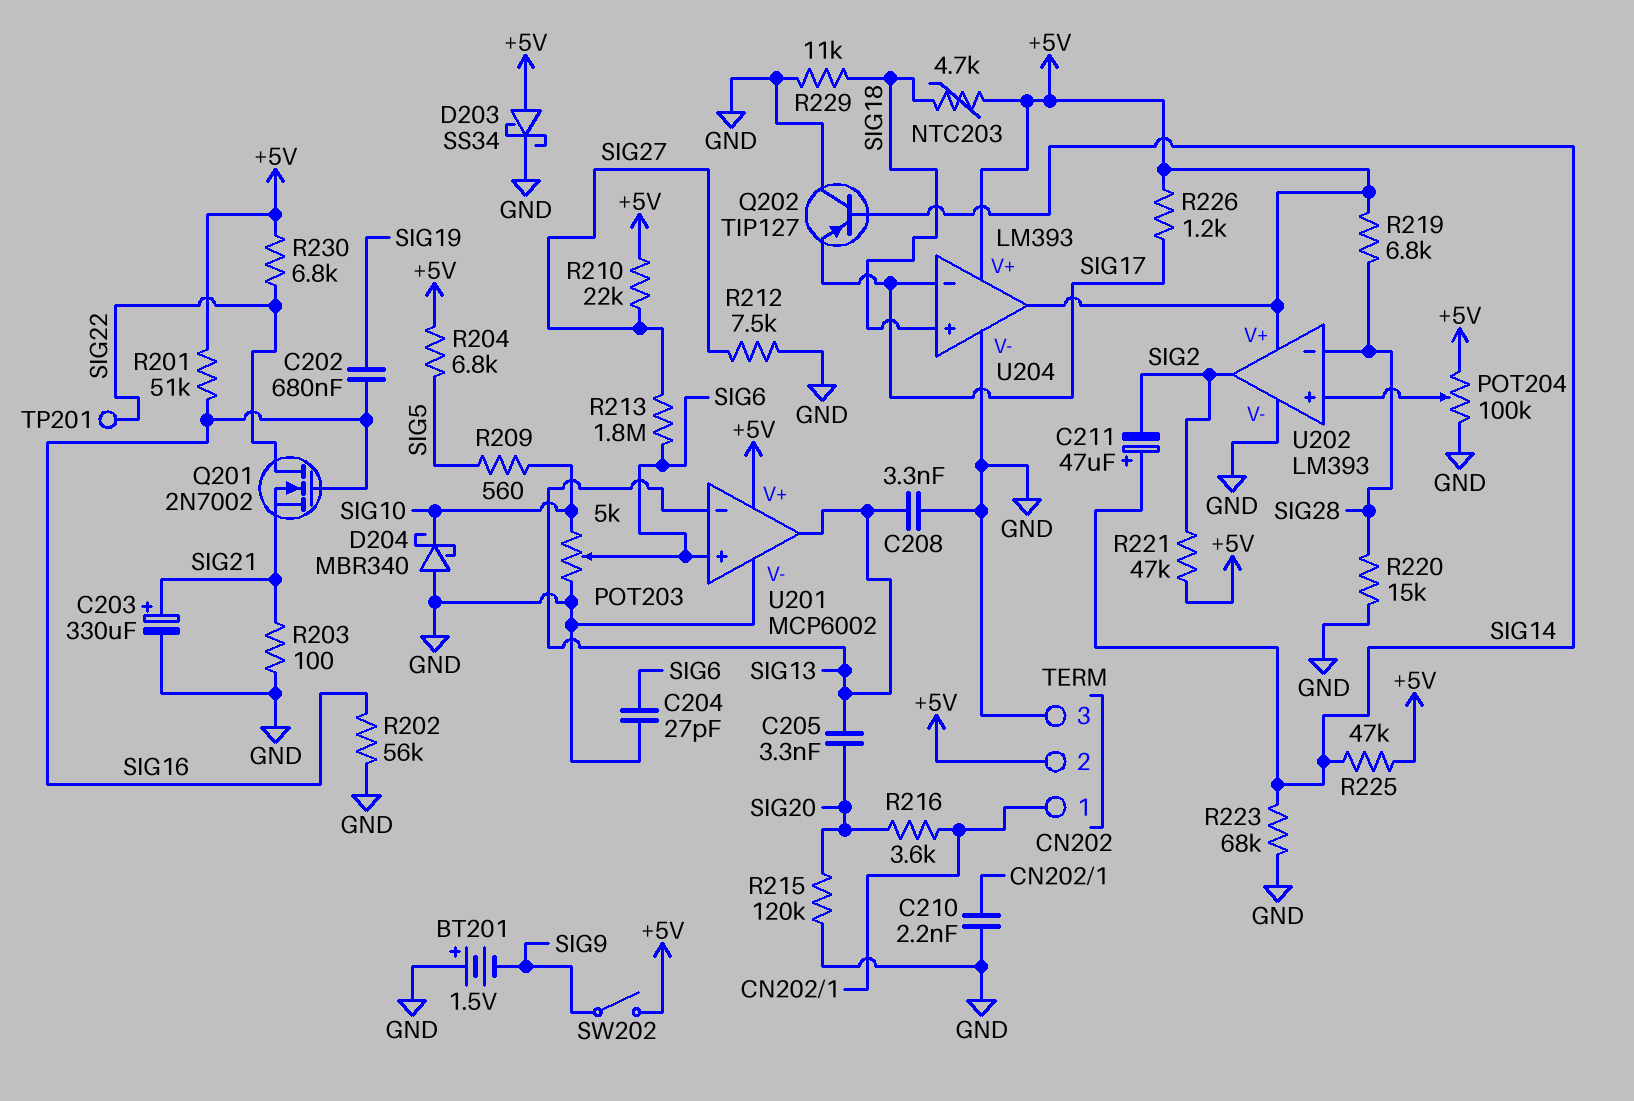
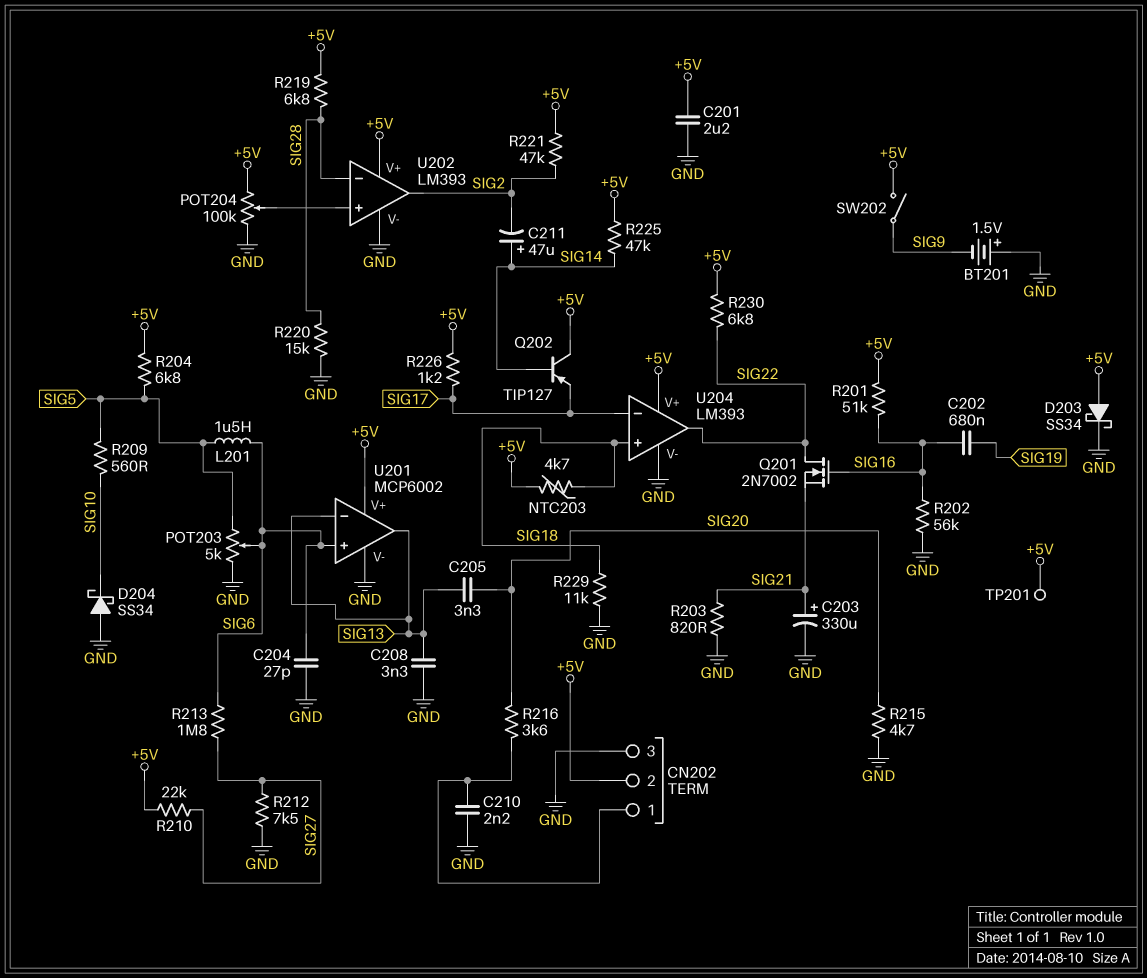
C201: none -> 2.2uF (+5V, GND)
D204: schottky MBR340 (A GND, K SIG10) -> schottky SS34 (A GND, K SIG10)
L201: none -> 1.5uH (SIG5, SIG6)
POT203: 5k (GND, SIG10, wiper SIG6) -> 5k (GND, SIG5, wiper SIG6)
Q202: PNP TIP127 (B SIG14, C GND, E SIG17) -> PNP TIP127 (B SIG14, C +5V, E SIG17)
R203: 100 (GND, SIG21) -> 820 (GND, SIG21)
R215: 120k (GND, SIG20) -> 4.7k (GND, SIG20)
R223: 68k (GND, SIG14) -> none
TP201: test point (SIG22) -> test point (+5V)
U204 pin out: +5V -> SIG22

